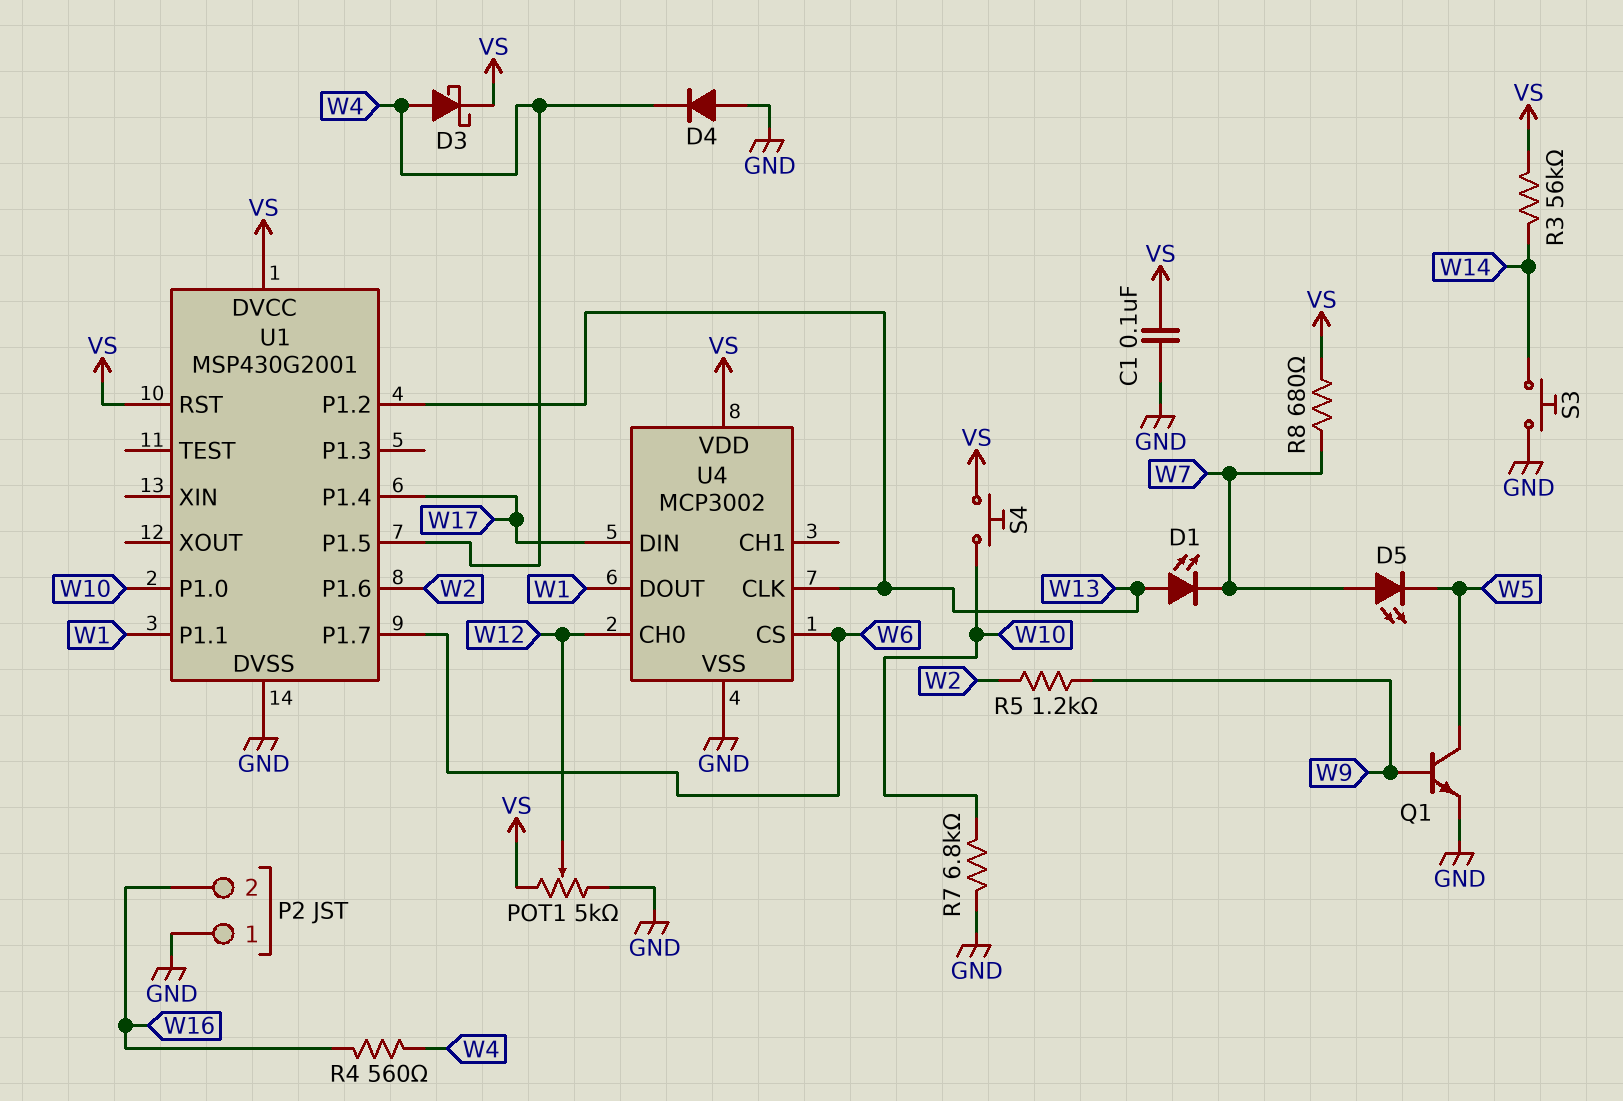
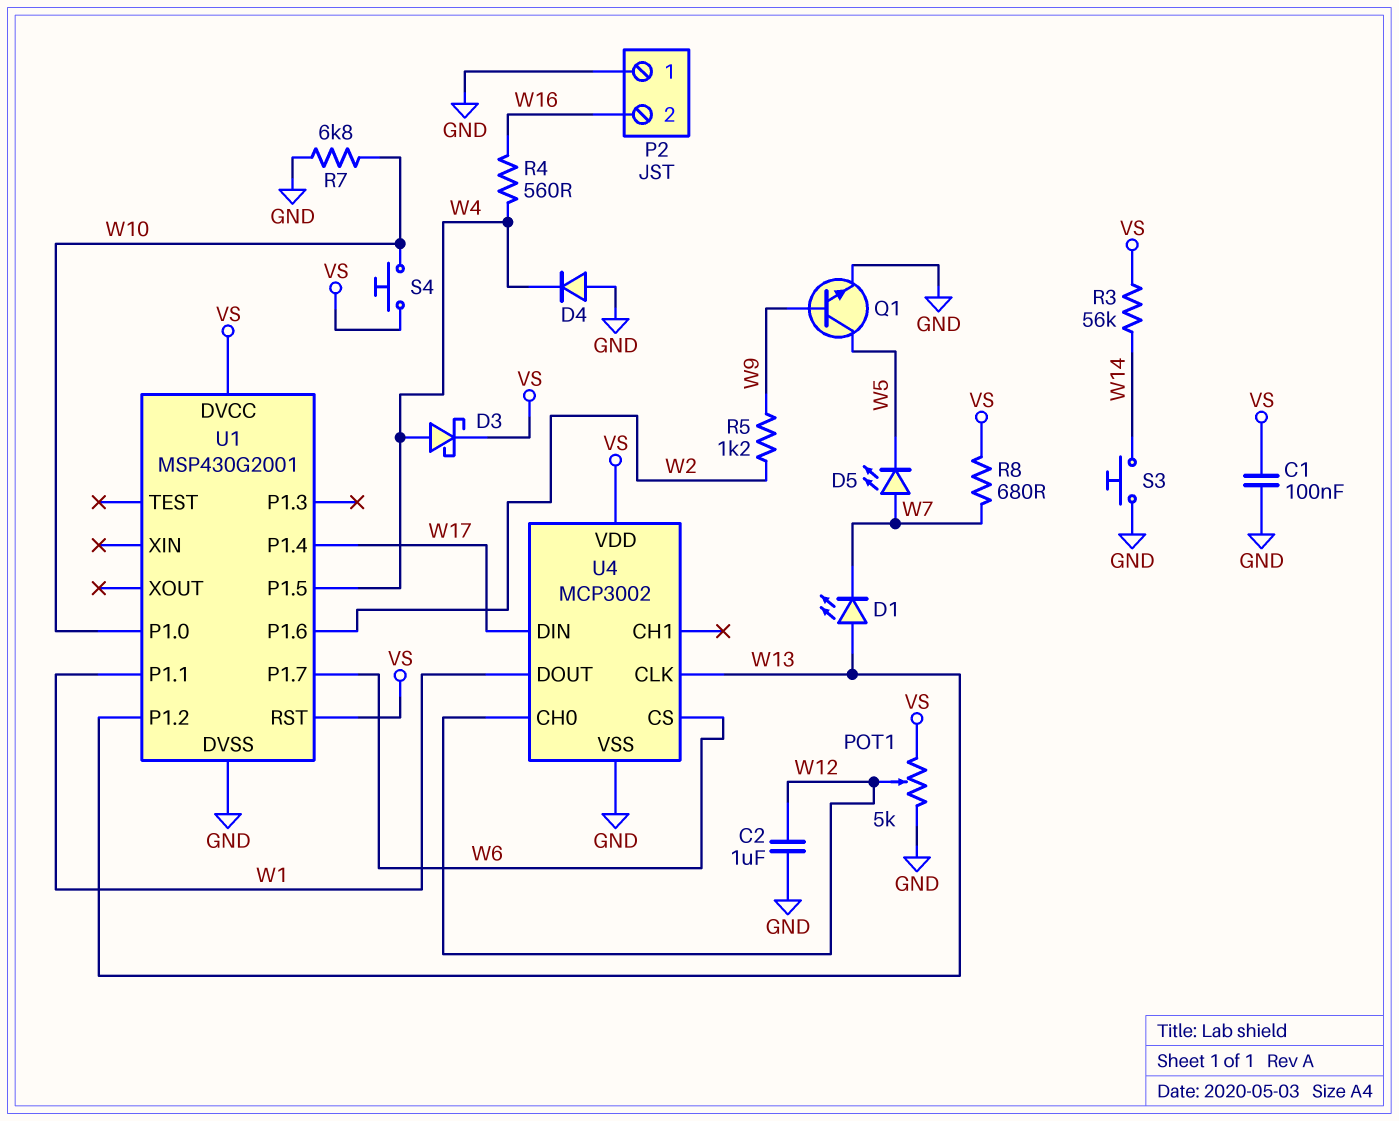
C2: none -> 1uF (GND, W12)

